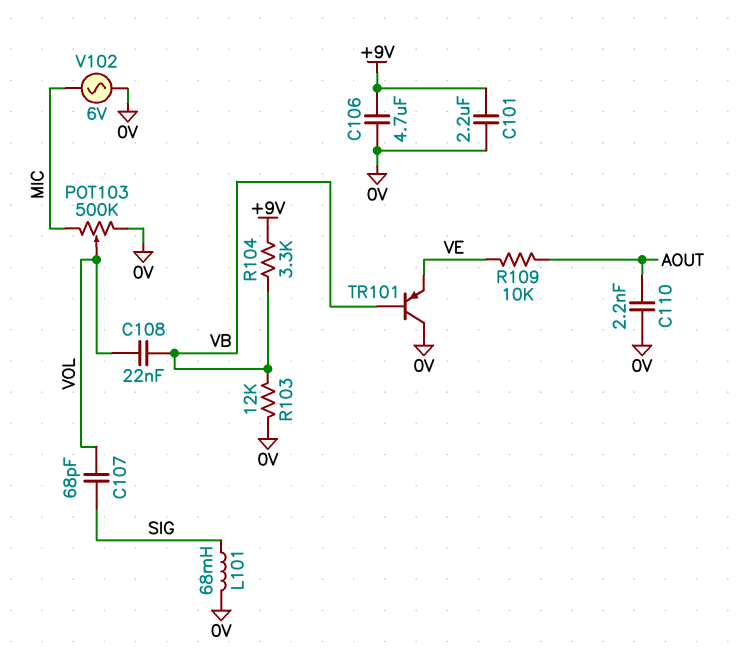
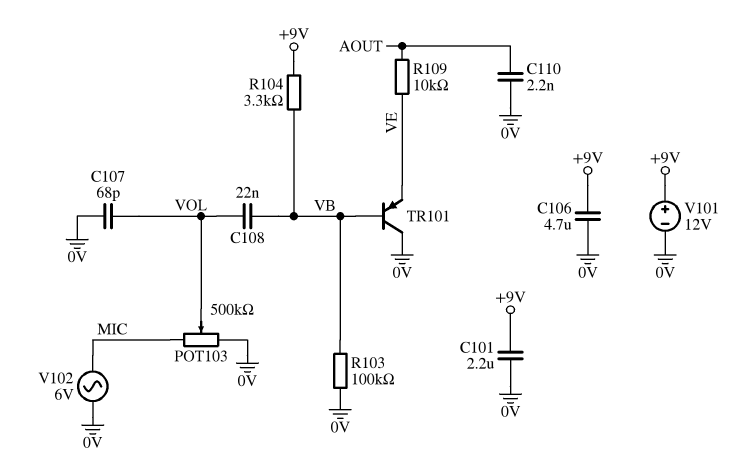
C107: 68pF (SIG, VOL) -> 68pF (0V, VOL)
L101: 68mH (0V, SIG) -> none
R103: 12k (0V, VB) -> 100k (0V, VB)
V101: none -> 12V (plus +9V, minus 0V)

